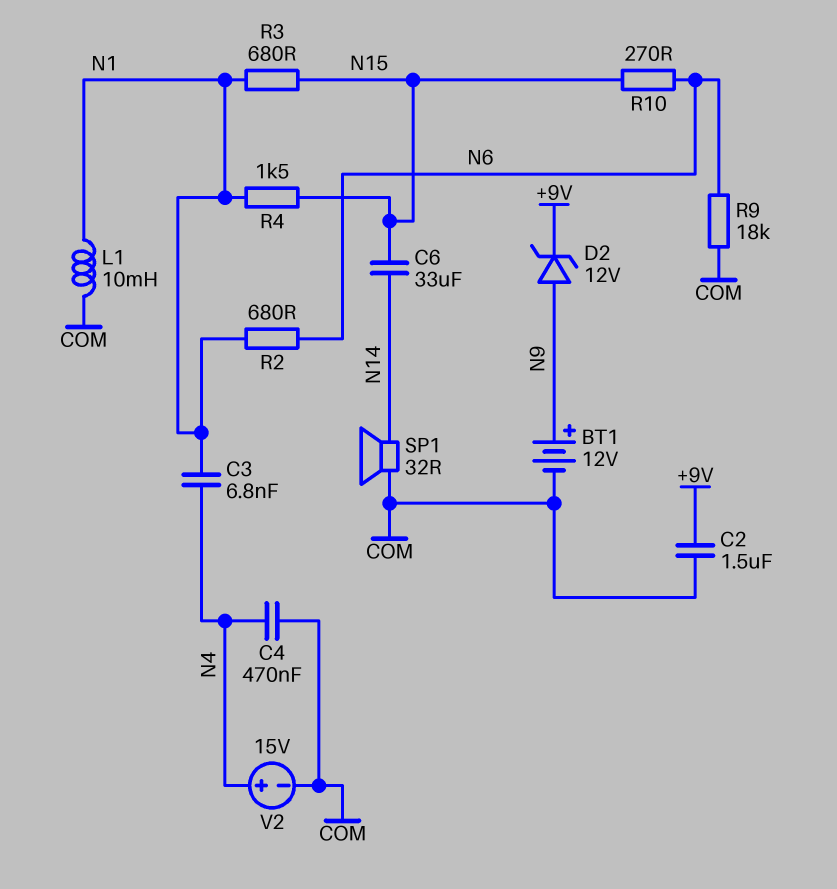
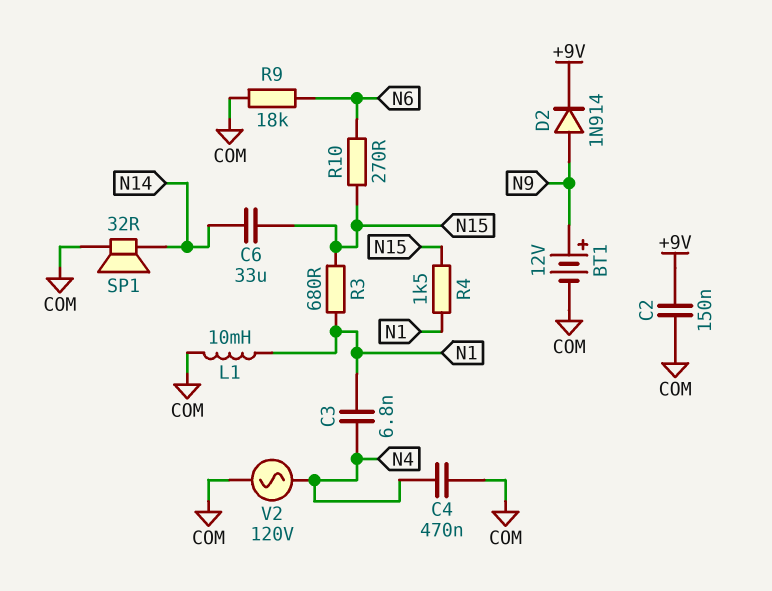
C2: 1.5uF (+9V, COM) -> 150nF (+9V, COM)
D2: zener 12V (A N9, K +9V) -> diode 1N914 (A N9, K +9V)
R2: 680 (N1, N6) -> none
V2: 15V (plus N4, minus COM) -> AC 120V (COM, N4)

